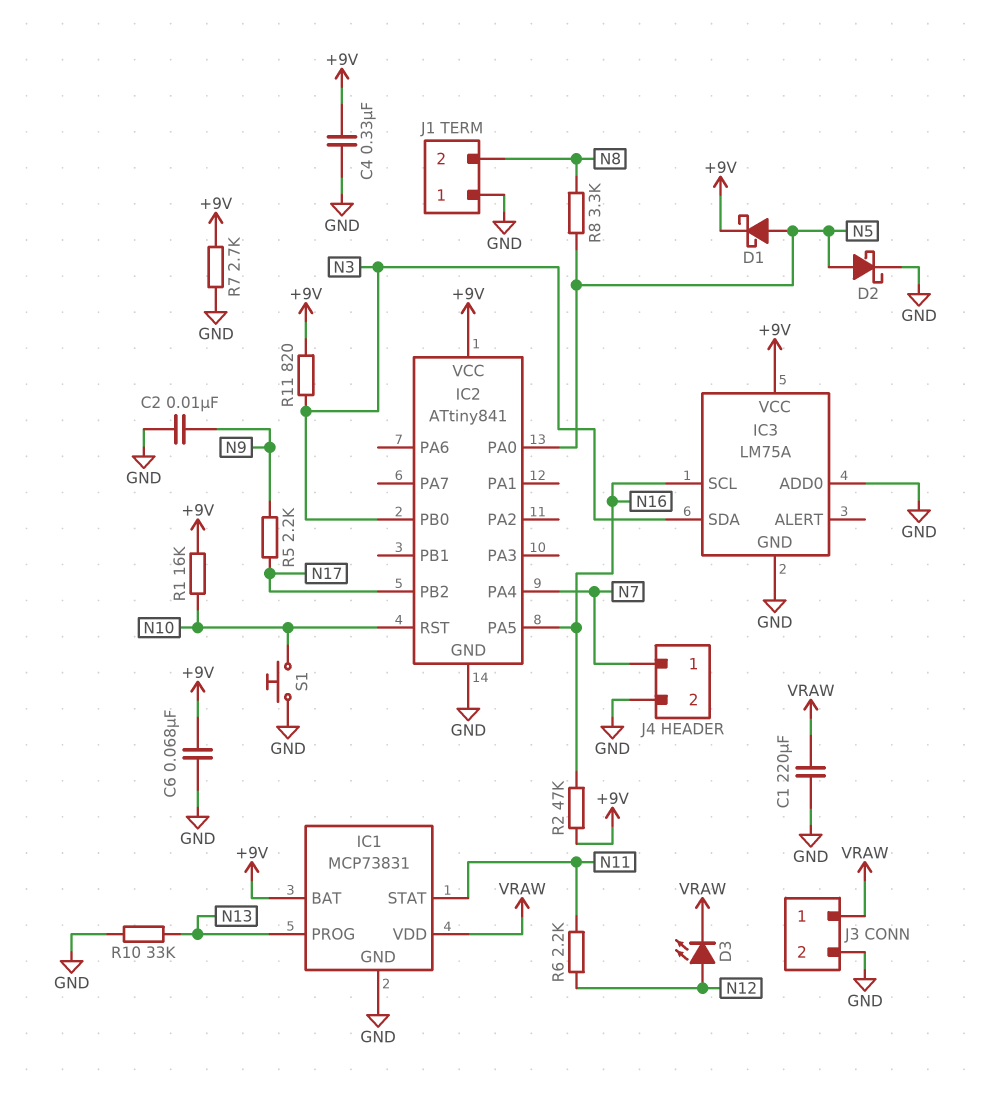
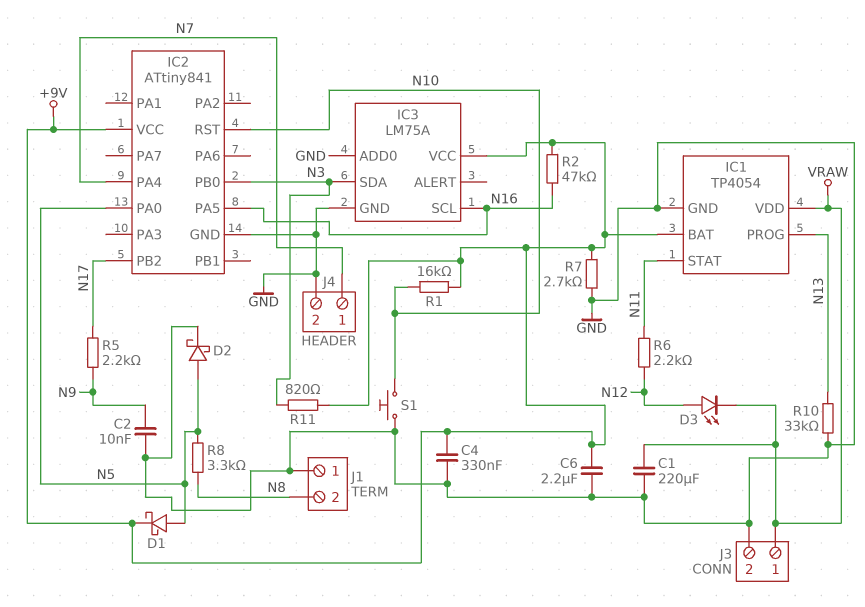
C6: 68nF (+9V, GND) -> 2.2uF (+9V, GND)
IC1: MCP73831 -> TP4054

